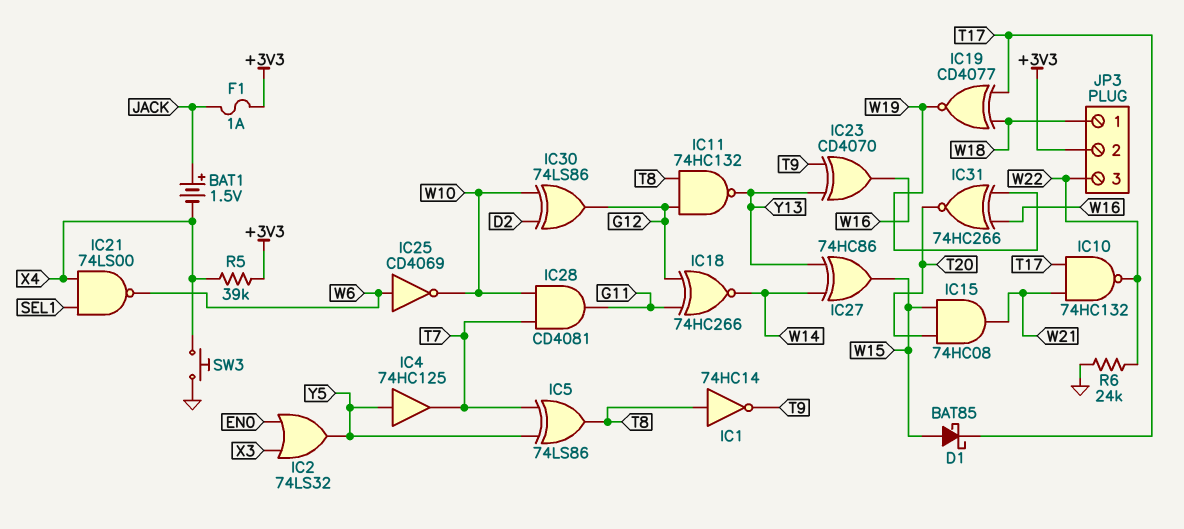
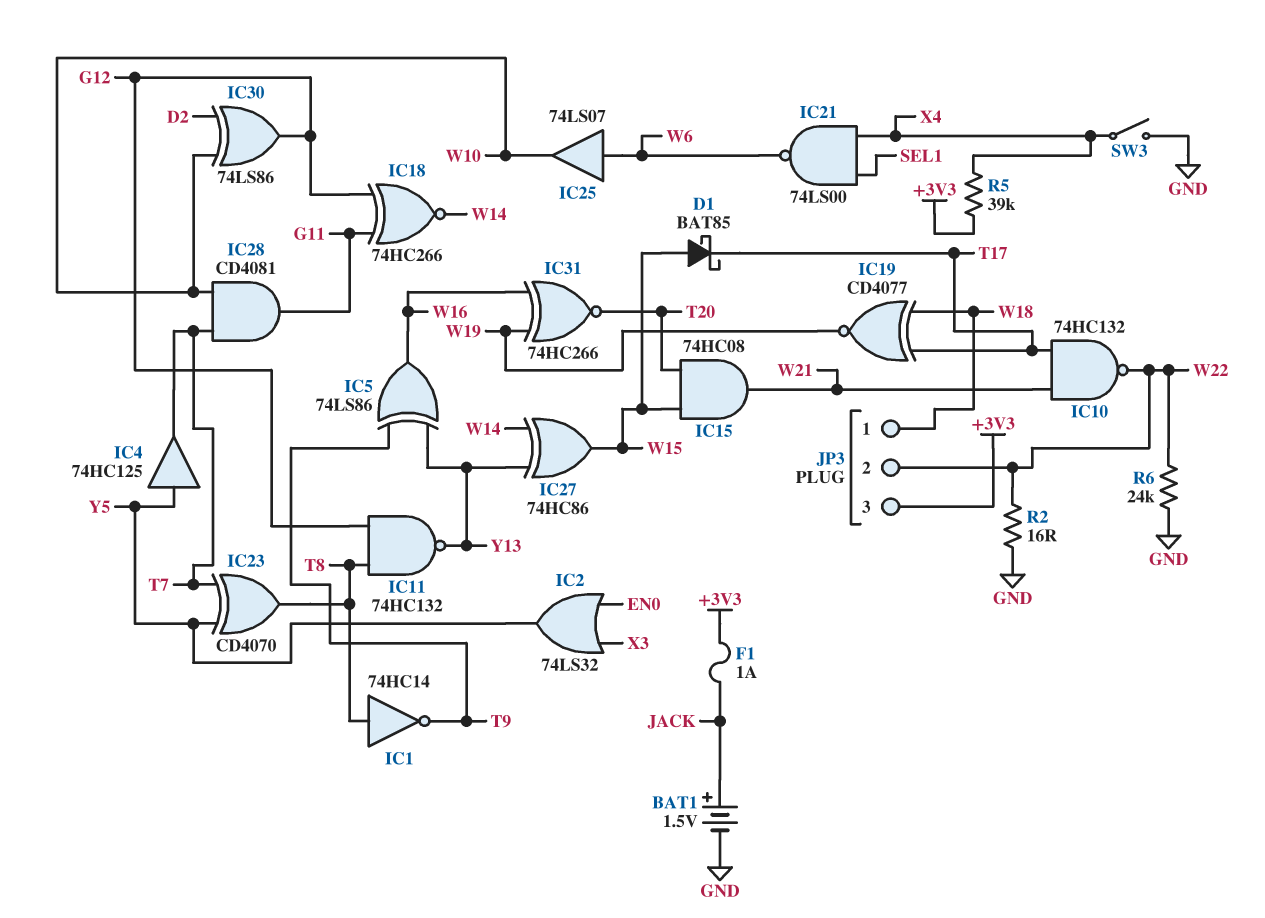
BAT1: 1.5V (plus JACK, minus X4) -> 1.5V (plus JACK, minus GND)
IC5: XOR 74LS86 (in T7, in Y5, out T8) -> XOR 74LS86 (in T9, in Y13, out W16)
IC23: XOR CD4070 (in T9, in Y13, out W16) -> XOR CD4070 (in T7, in Y5, out T8)
IC25: NOT CD4069 (in W6, out W10) -> buffer 74LS07 (in W6, out W10)
JP3 pin 2: +3V3 -> W22
JP3 pin 3: W22 -> +3V3
R2: none -> 16 (GND, W22)
SW3: button (GND, X4) -> switch (GND, X4)

